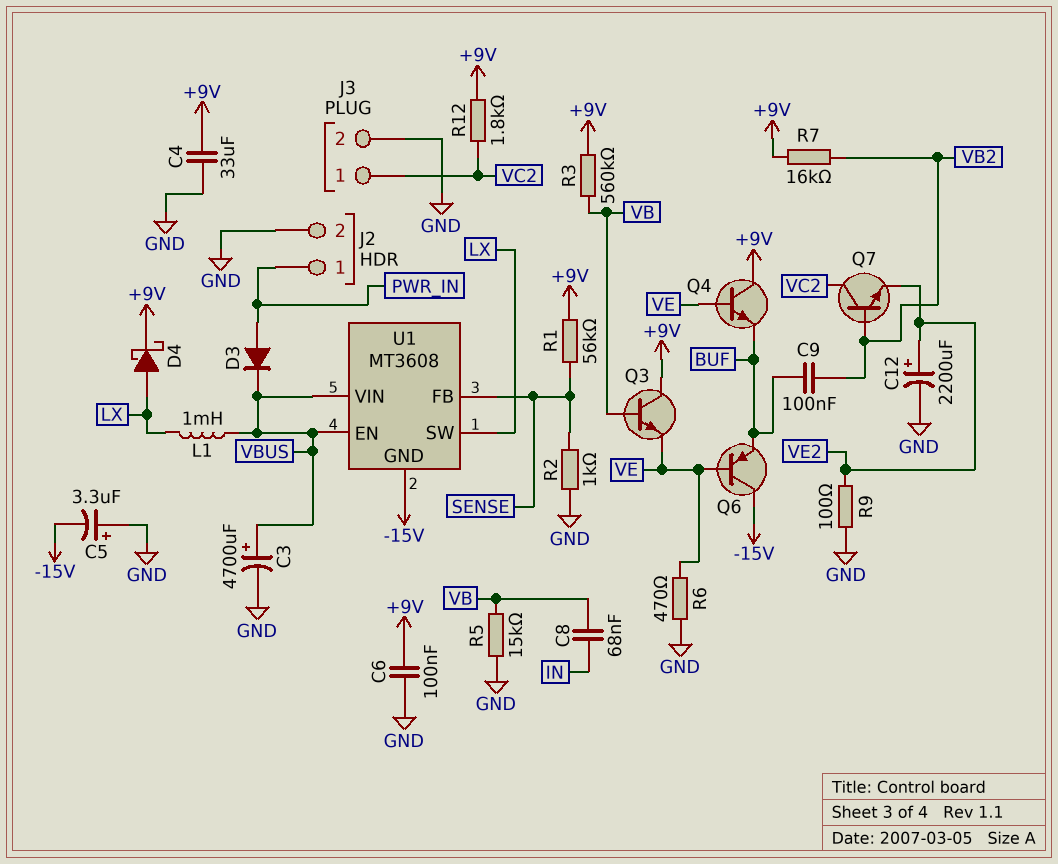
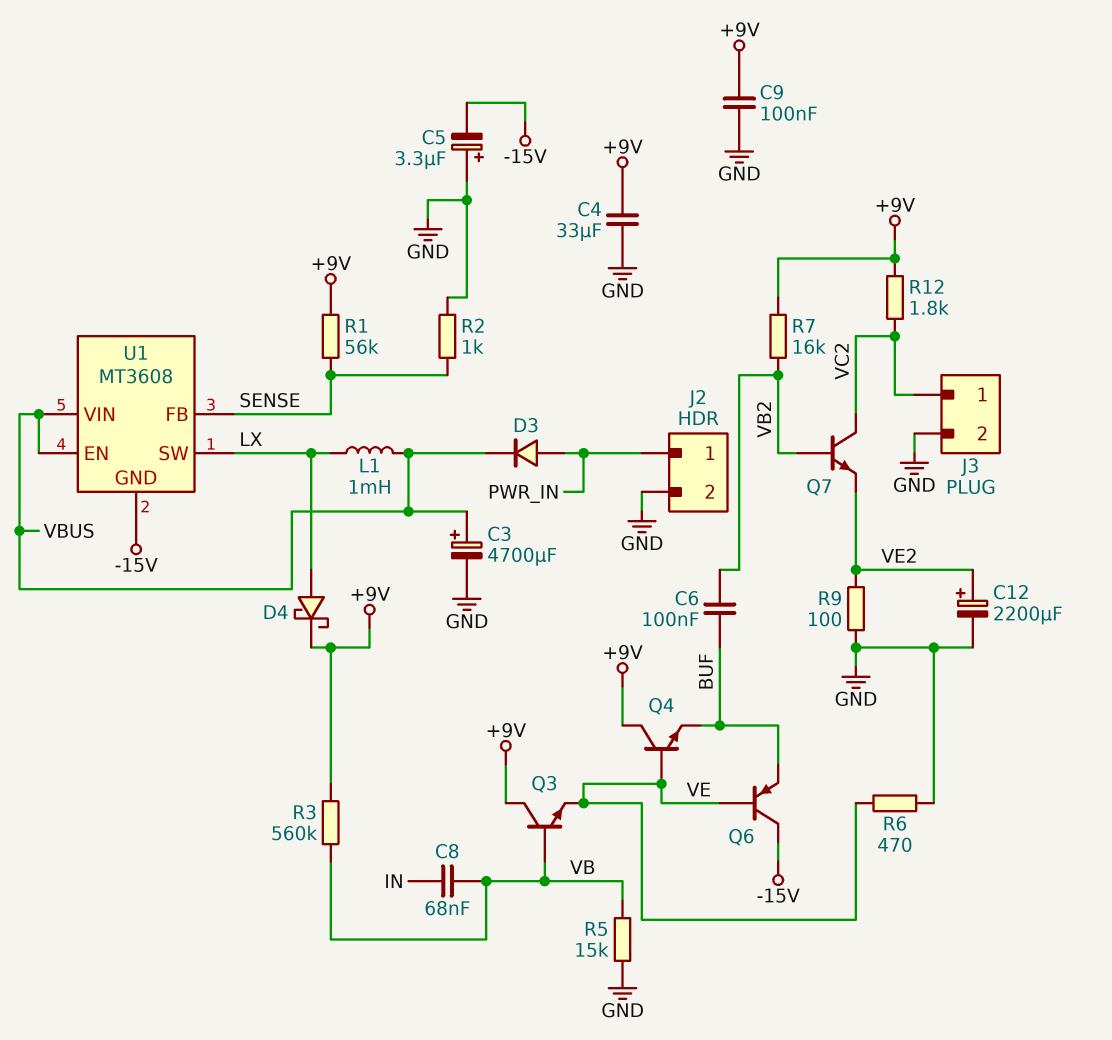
C6: 100nF (+9V, GND) -> 100nF (BUF, VB2)
C9: 100nF (BUF, VB2) -> 100nF (+9V, GND)

